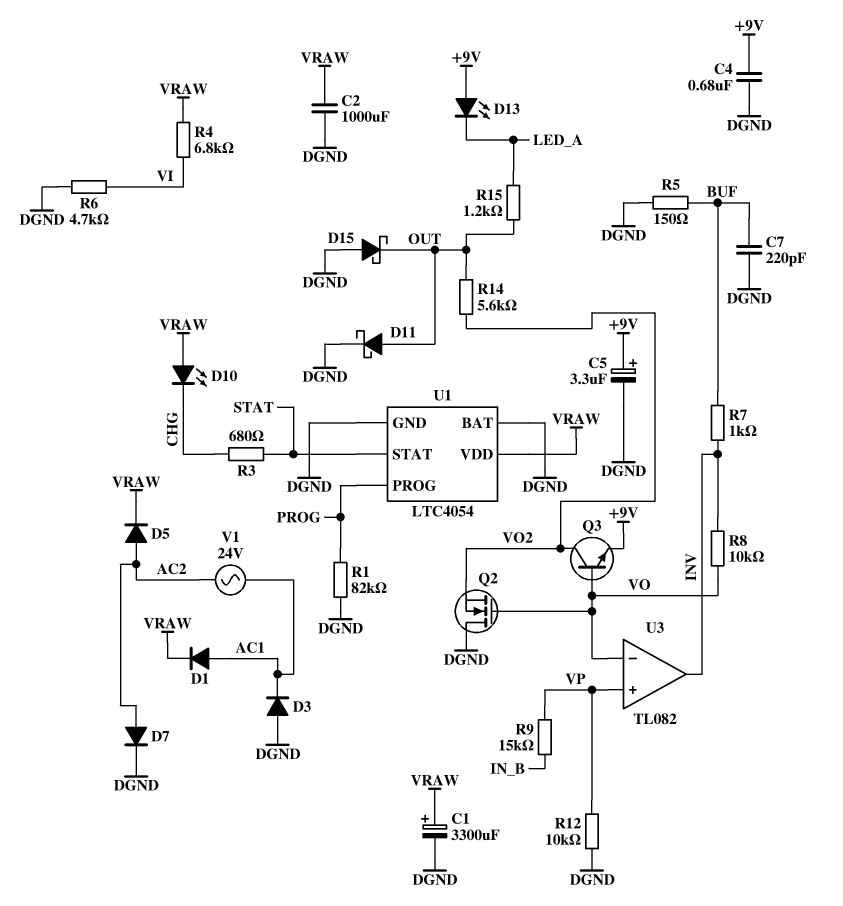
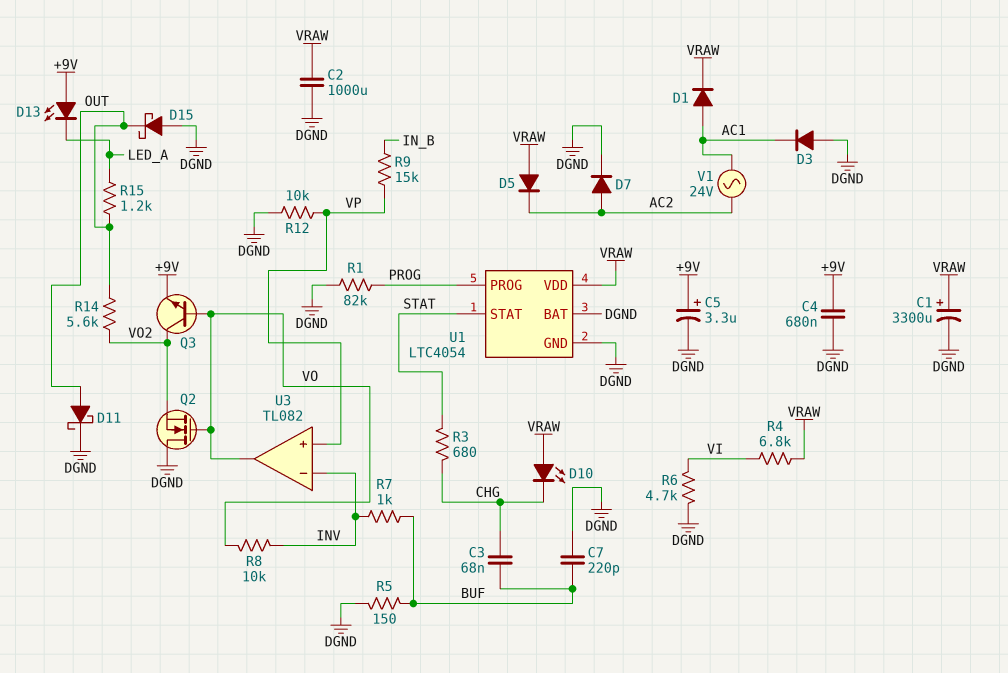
C3: none -> 68nF (BUF, CHG)
D5: diode (A AC2, K VRAW) -> diode (A VRAW, K AC2)
U3 pin in-: VO -> INV
U3 pin out: INV -> VO

